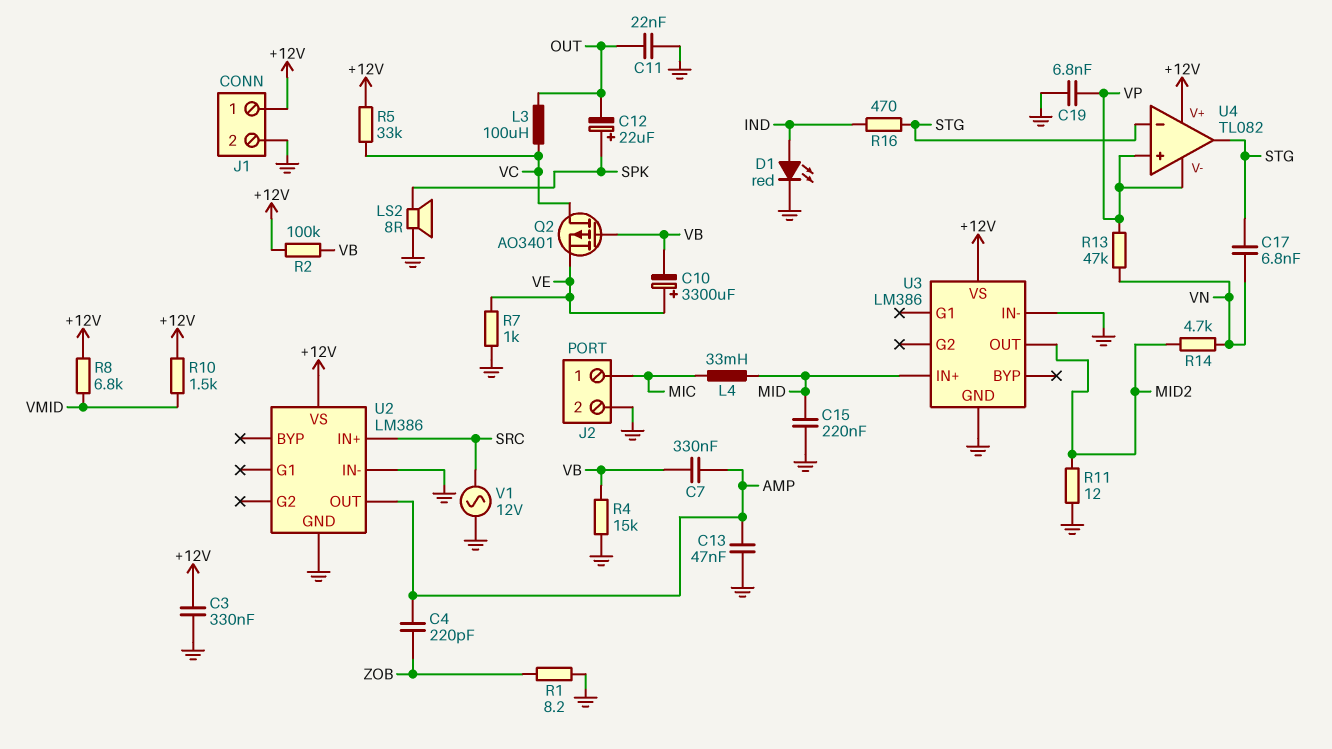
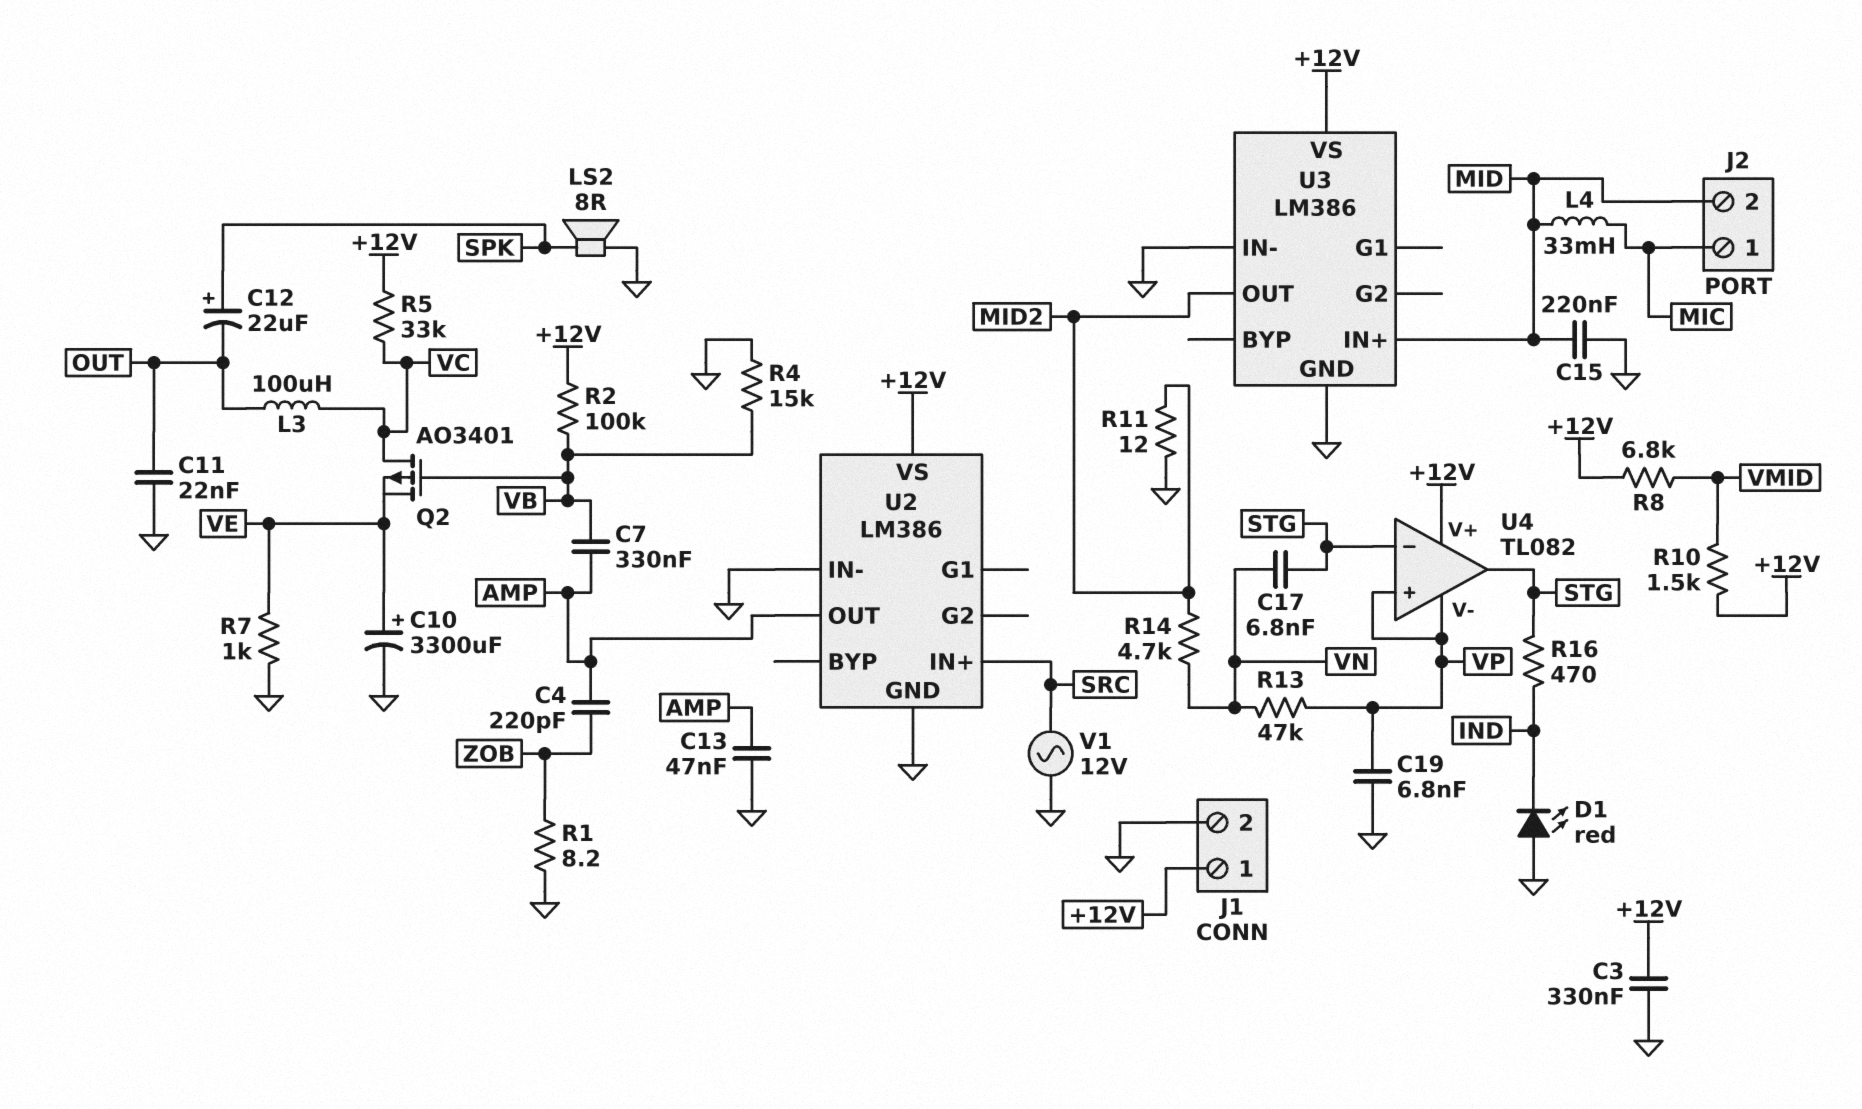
C10: 3300uF (plus VE, minus VB) -> 3300uF (plus VE, minus GND)
D1: LED red (A IND, K GND) -> LED red (A GND, K IND)
J2 pin 2: GND -> MID

